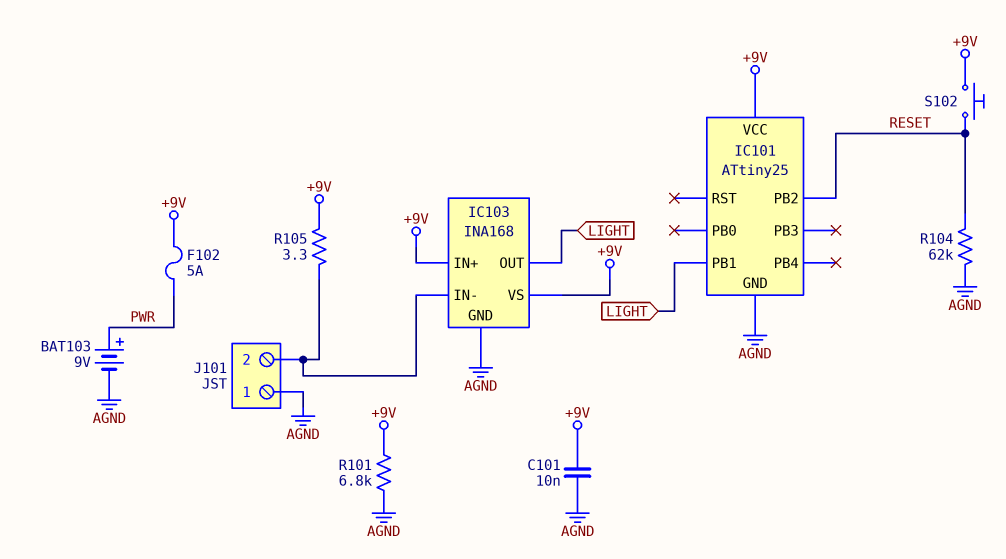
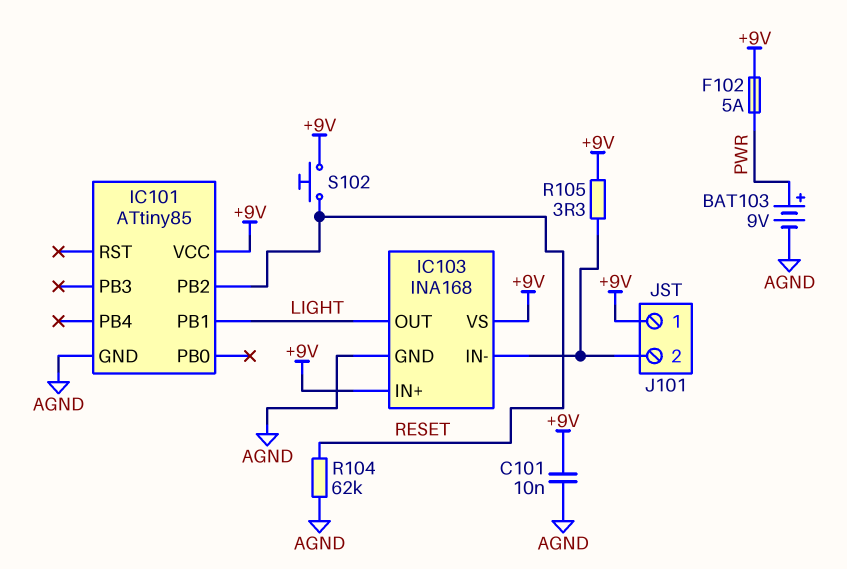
IC101: ATtiny25 -> ATtiny85
J101 pin 1: AGND -> +9V
R101: 6.8k (+9V, AGND) -> none

